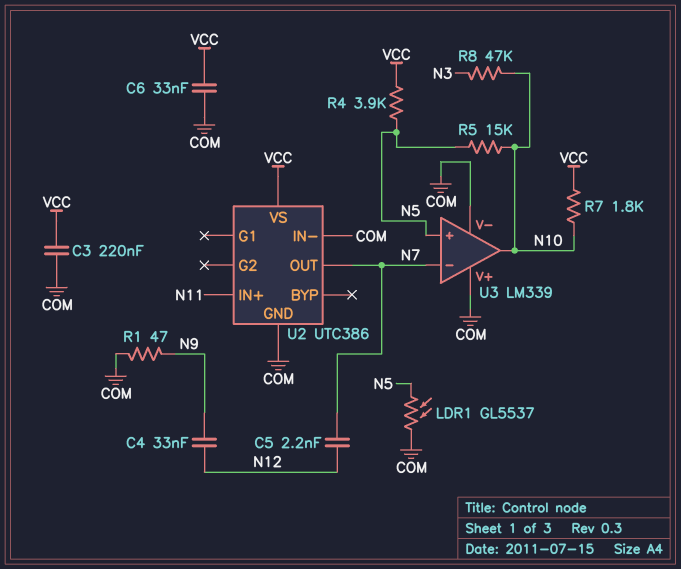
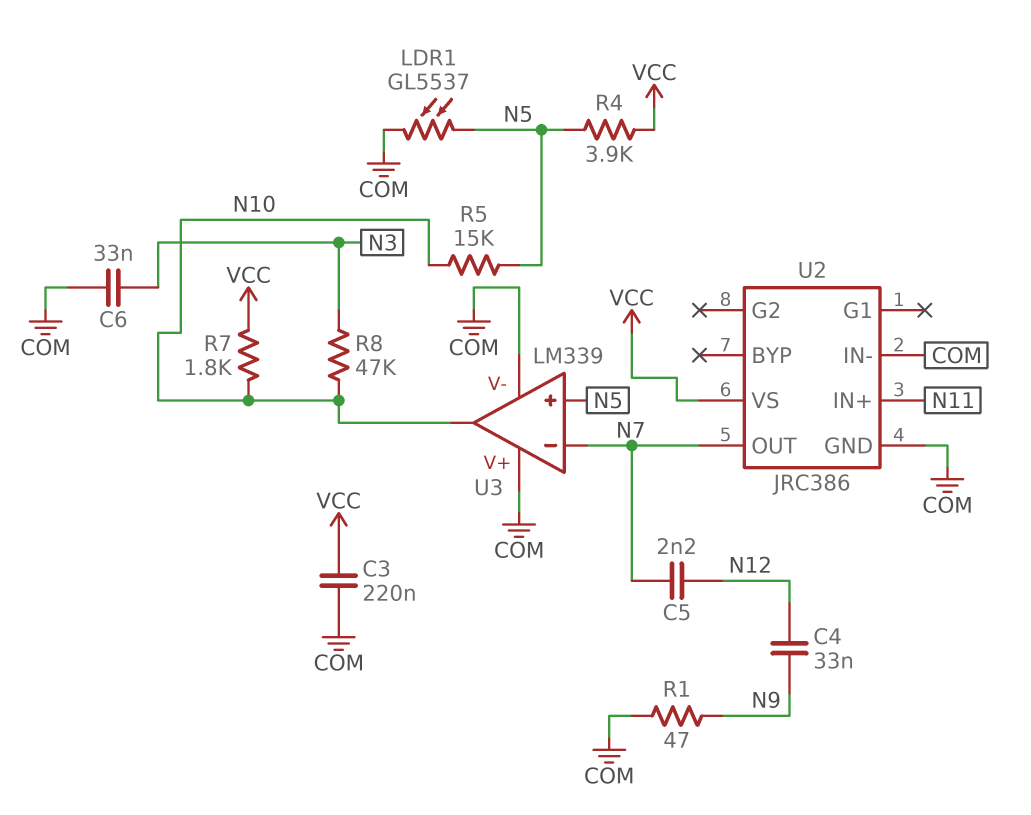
C6: 33nF (COM, VCC) -> 33nF (COM, N3)
U2: UTC386 -> JRC386

